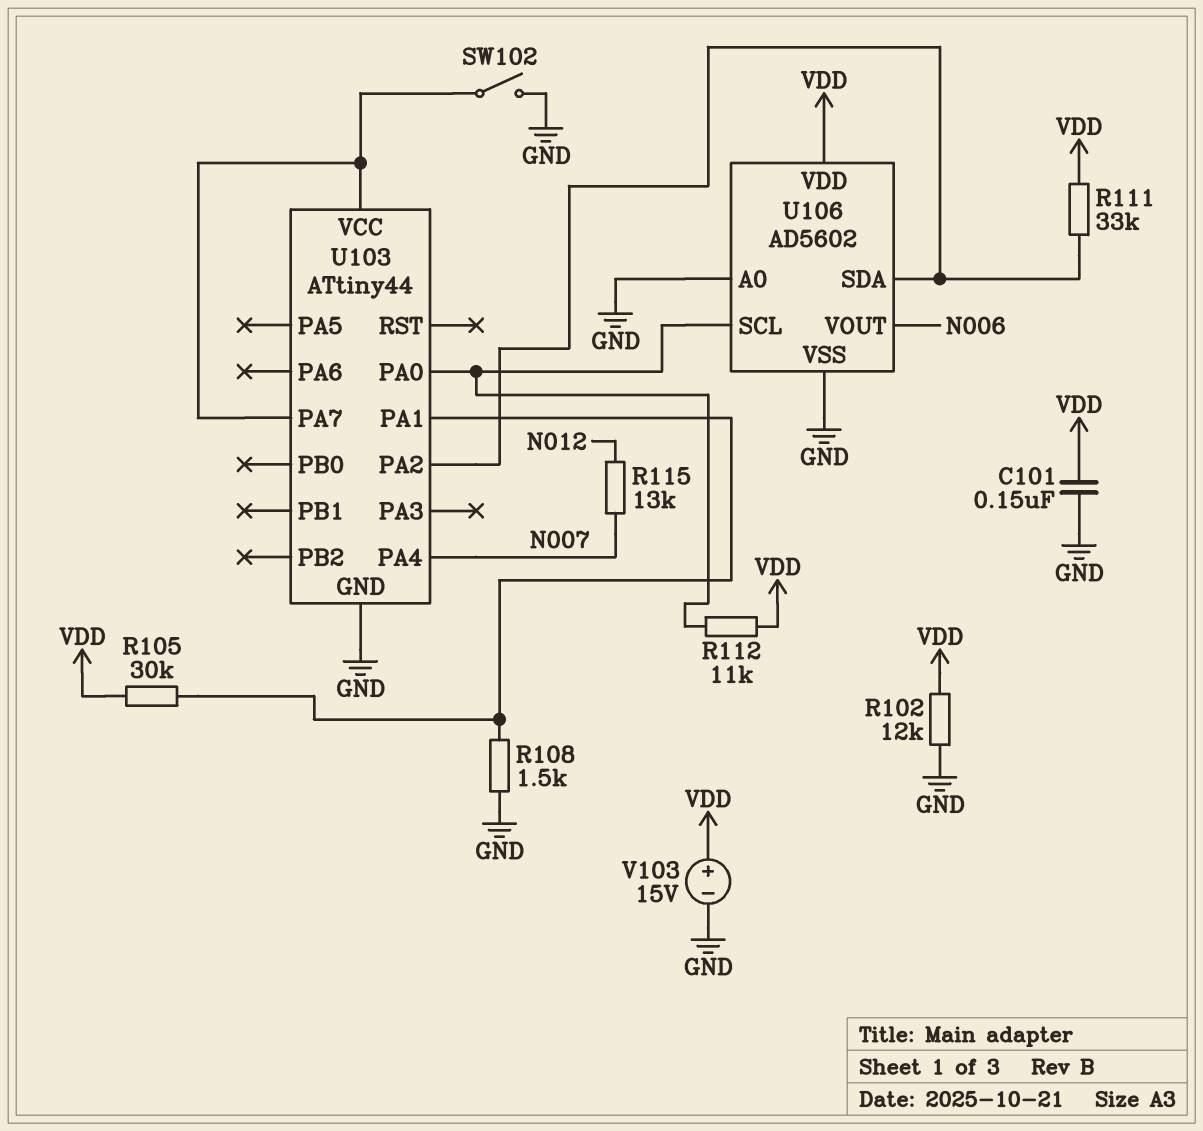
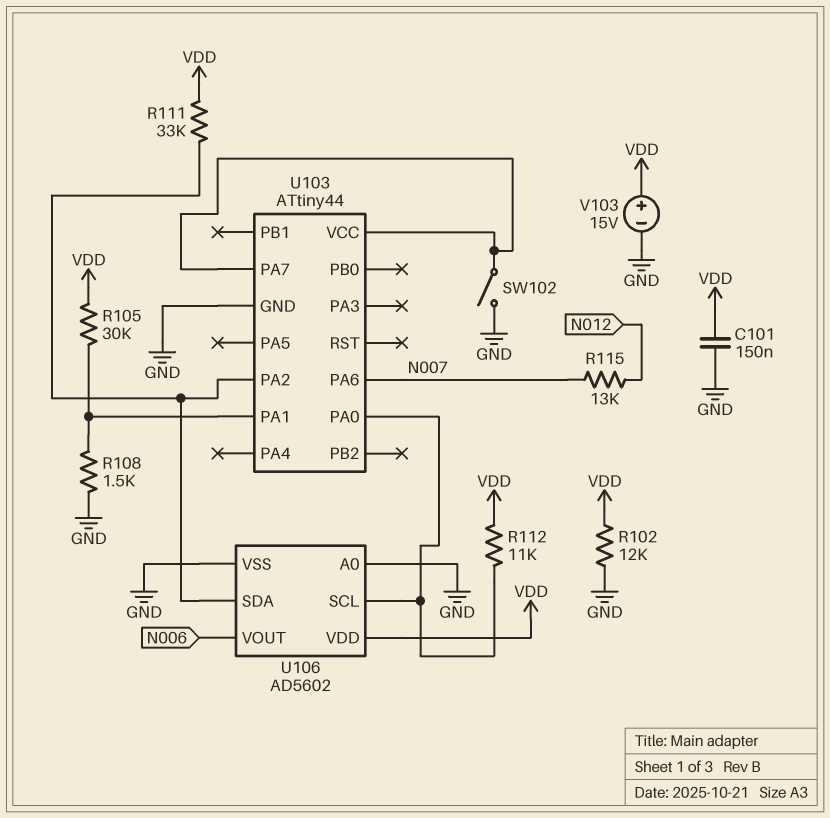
U103 pin PA4: N007 -> none
U103 pin PA6: none -> N007

